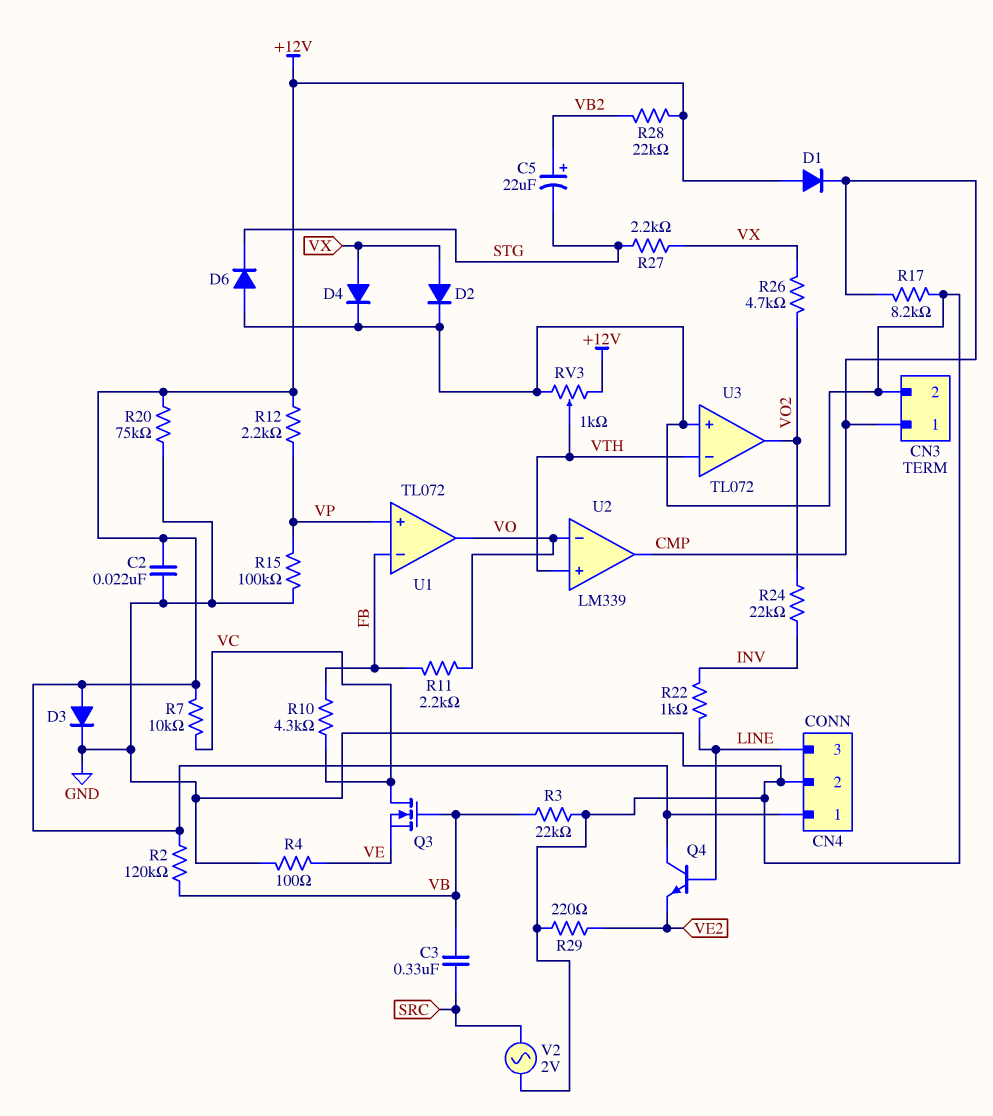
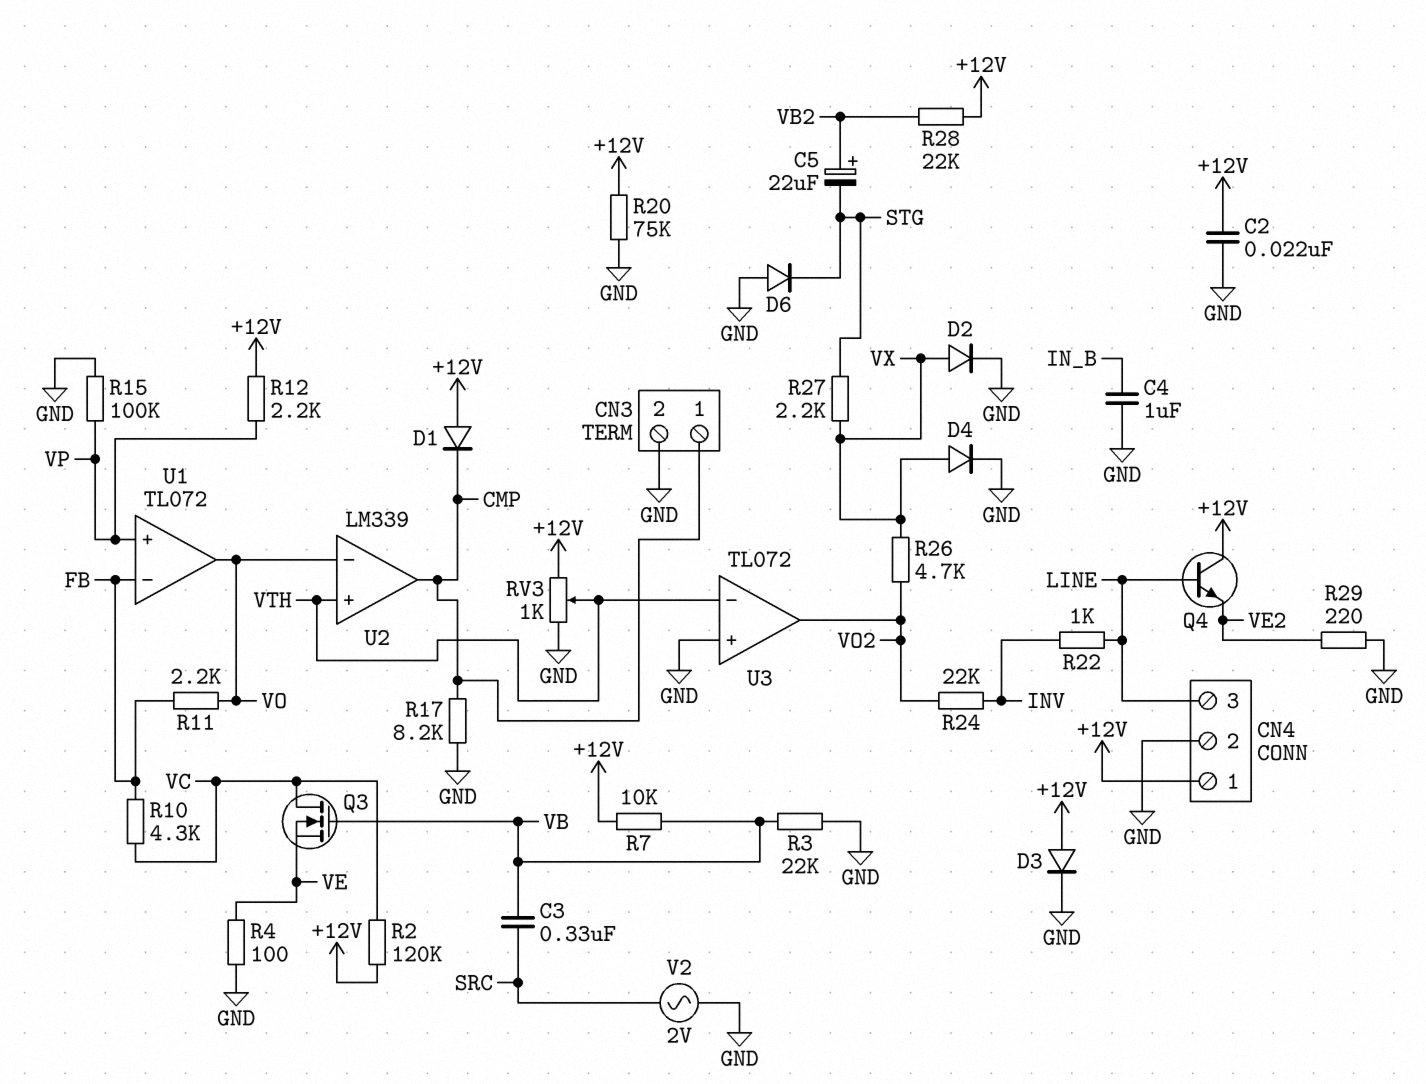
C4: none -> 1uF (GND, IN_B)
R2: 120k (+12V, VB) -> 120k (+12V, VC)
R7: 10k (+12V, VC) -> 10k (+12V, VB)

